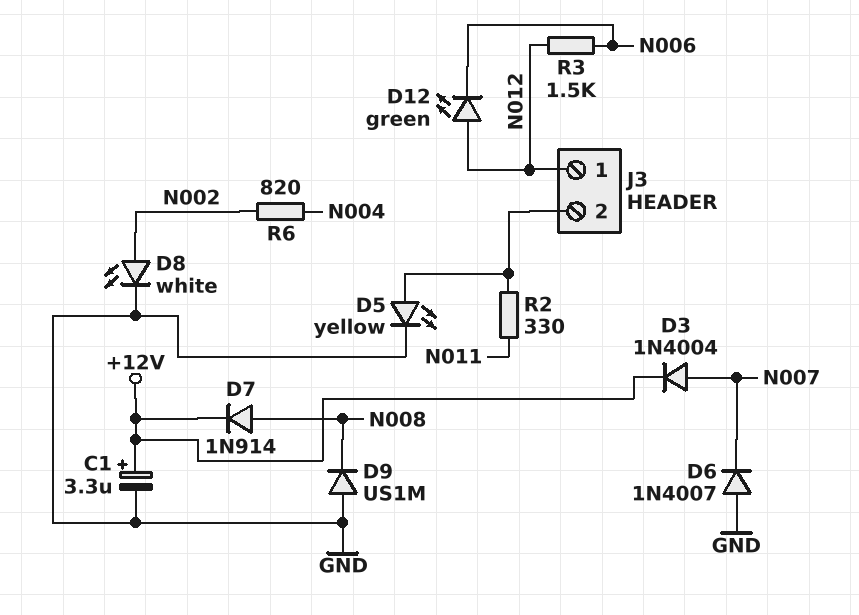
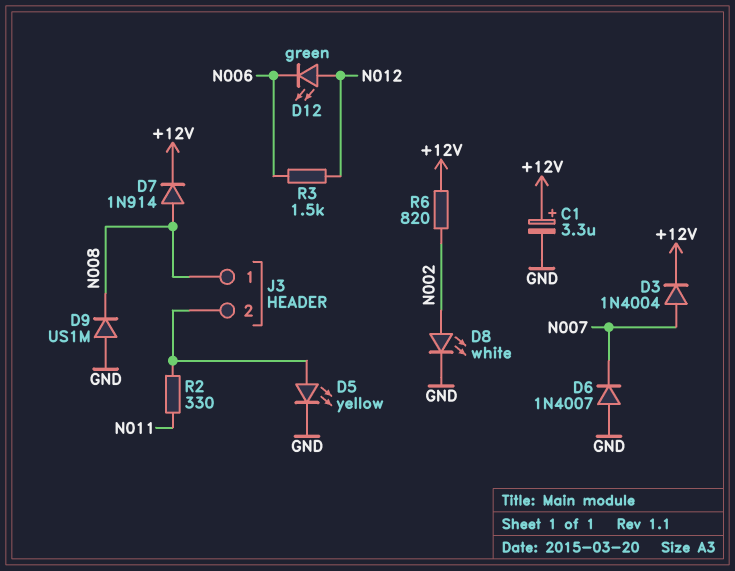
J3 pin 1: N012 -> N008
R6: 820 (N002, N004) -> 820 (+12V, N002)

